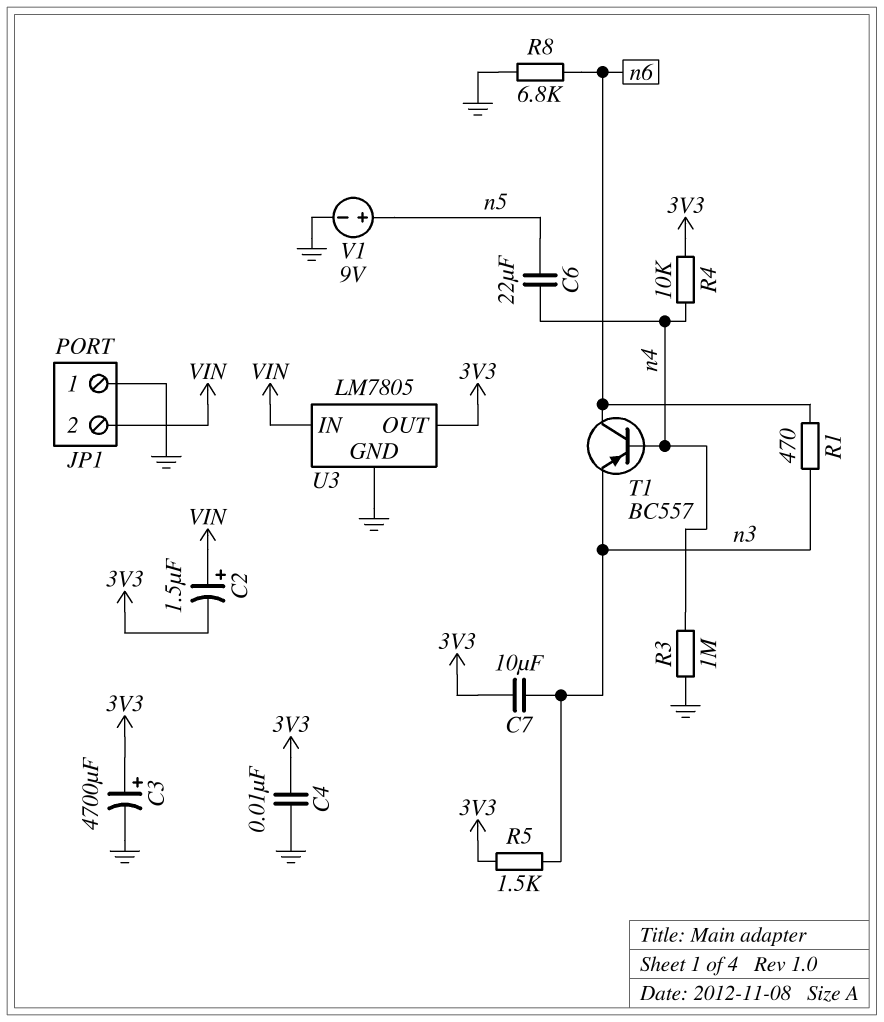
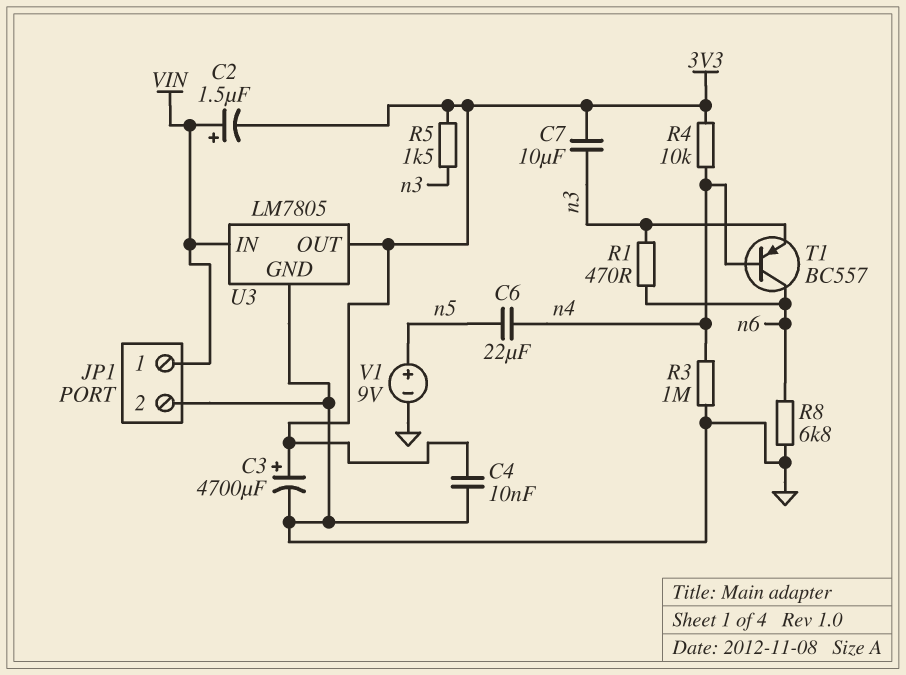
JP1 pin 1: GND -> VIN
JP1 pin 2: VIN -> GND

